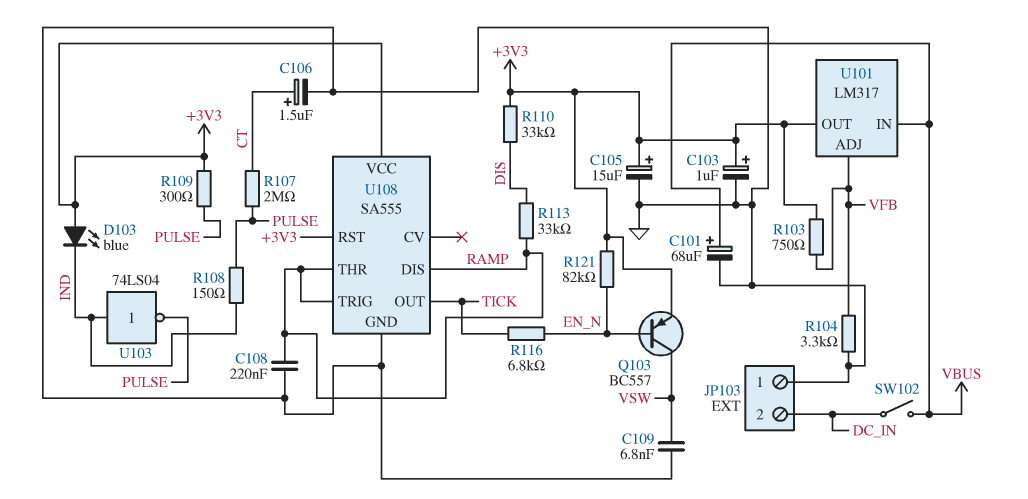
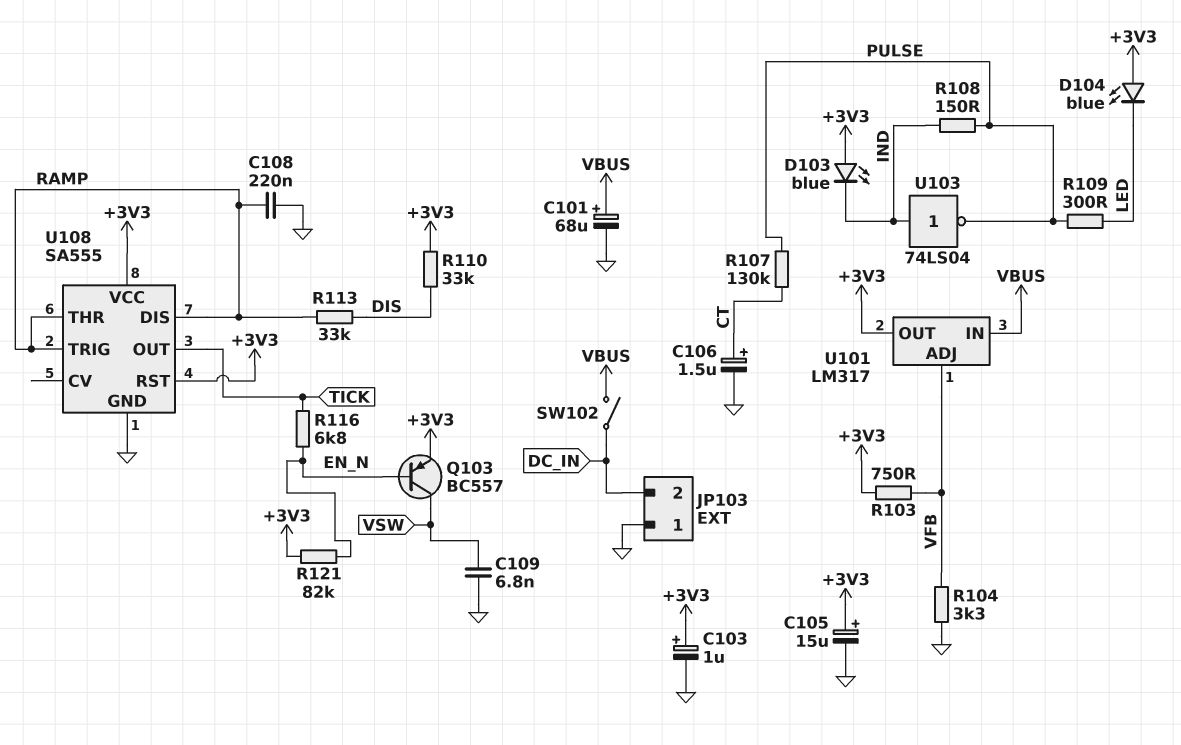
D104: none -> LED blue (A +3V3, K LED)
R107: 2M (CT, PULSE) -> 130k (CT, PULSE)
R109: 300 (+3V3, PULSE) -> 300 (LED, PULSE)

